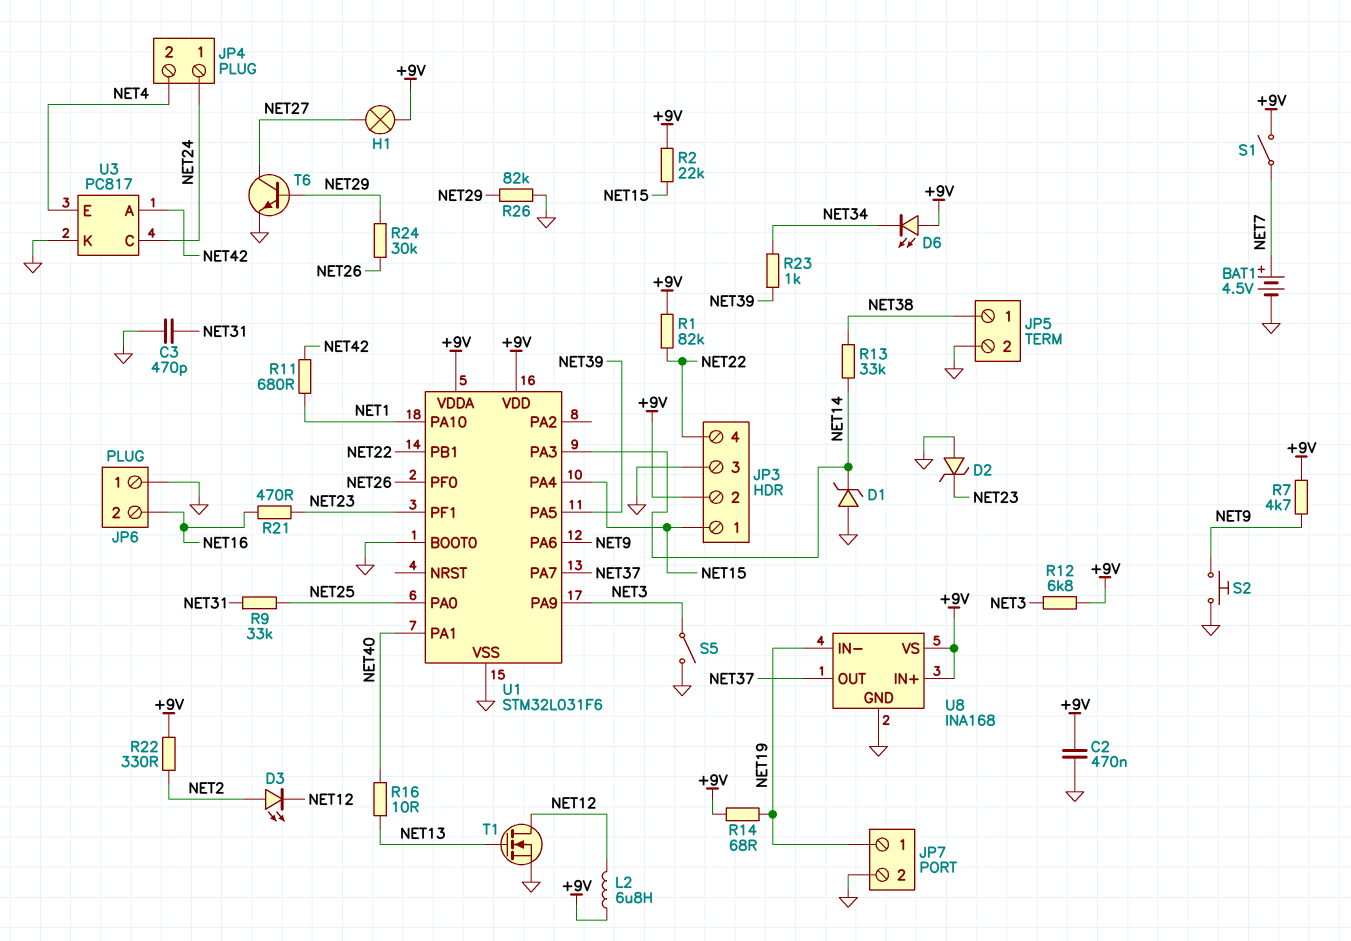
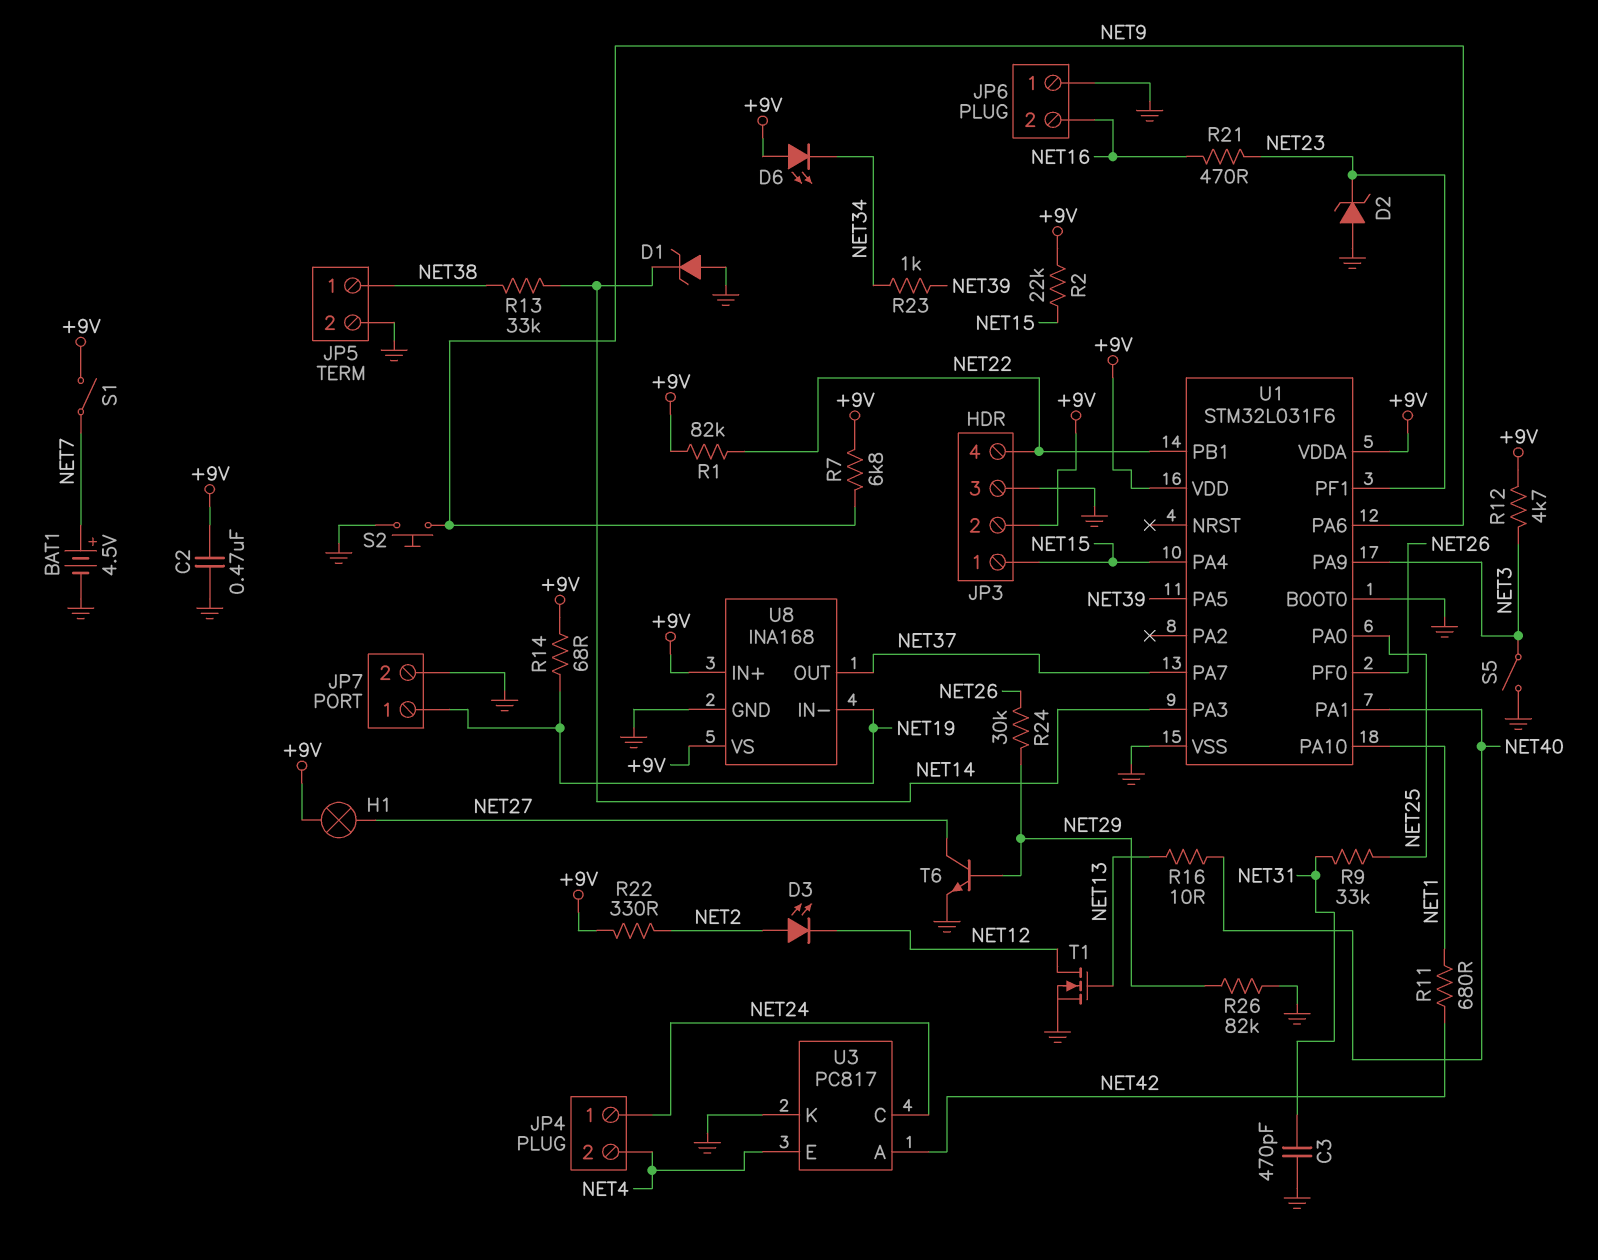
L2: 6.8uH (+9V, NET12) -> none
R7: 4.7k (+9V, NET9) -> 6.8k (+9V, NET9)
R12: 6.8k (+9V, NET3) -> 4.7k (+9V, NET3)

